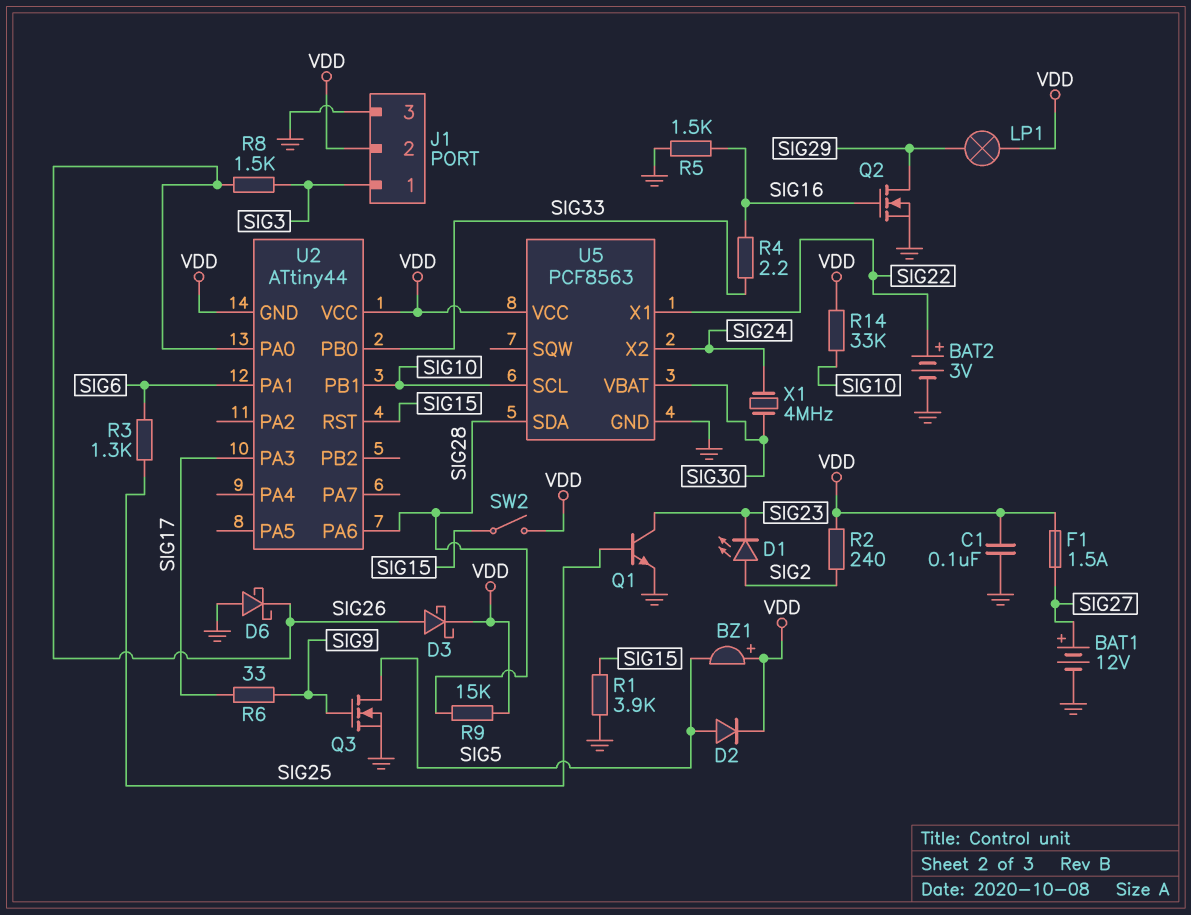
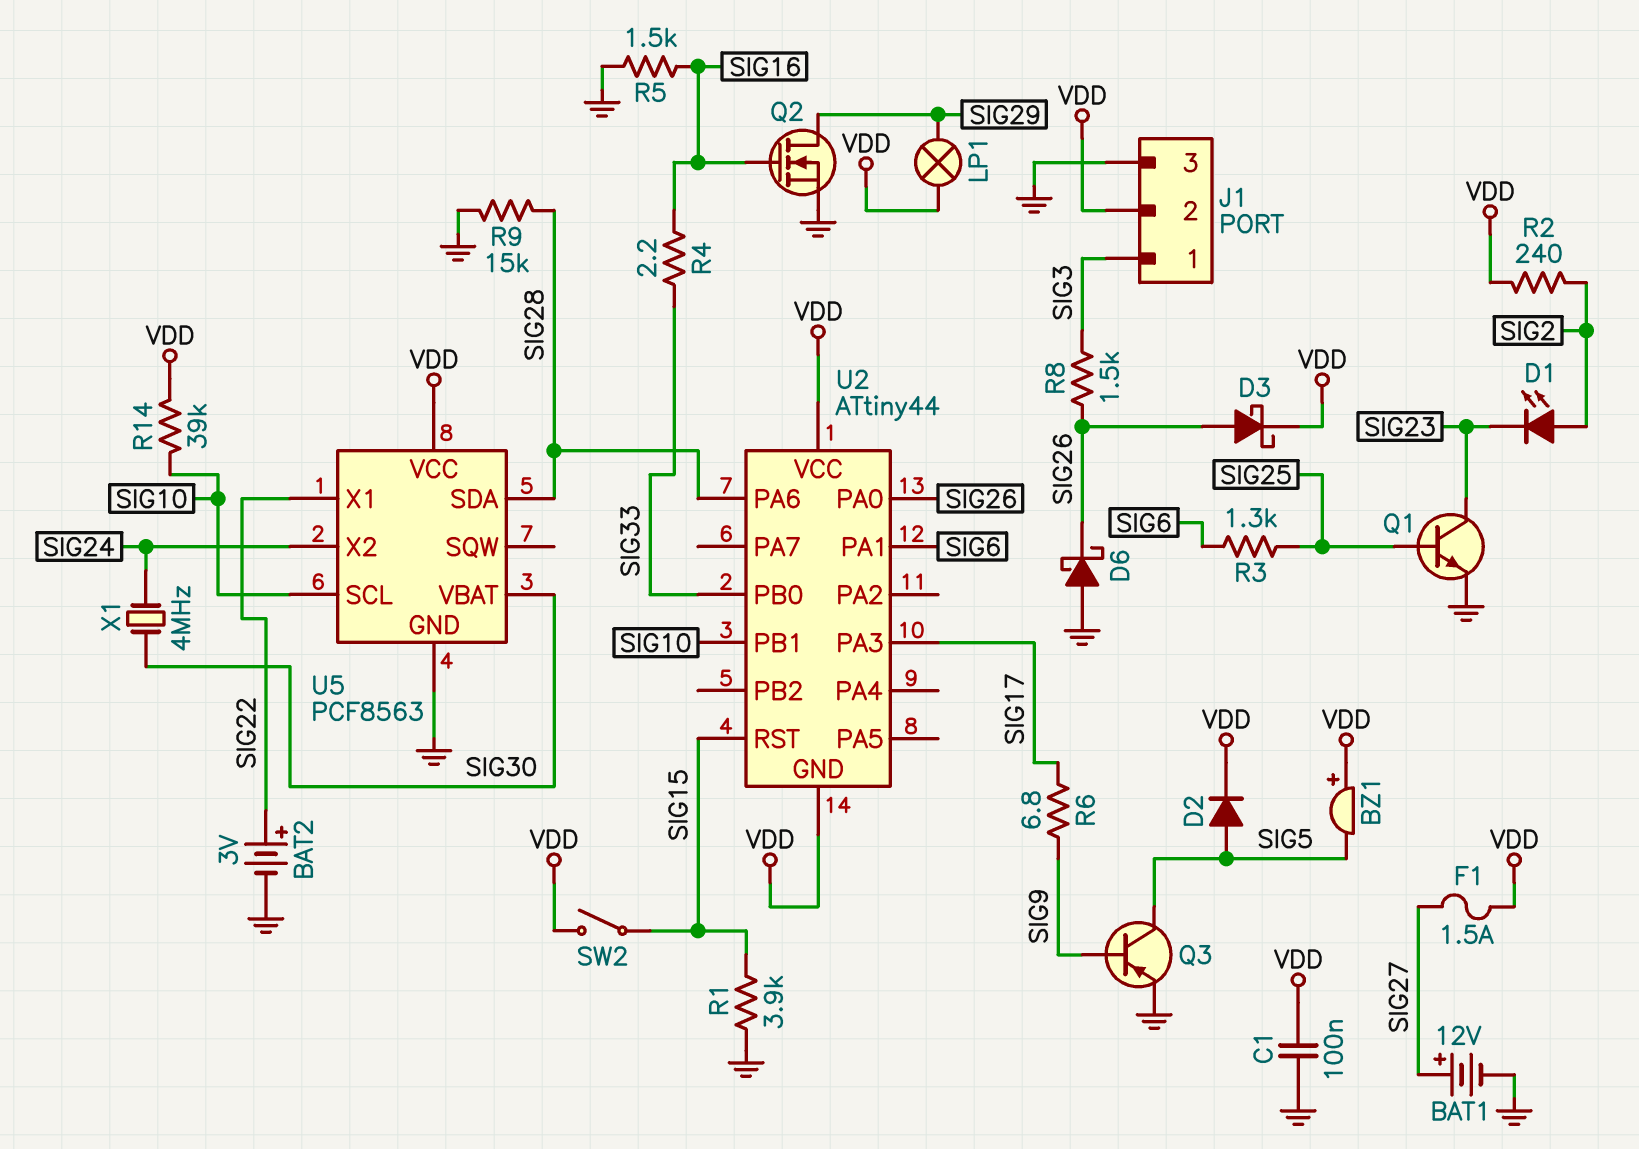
Q3: NMOS (G SIG9, D SIG5, S GND) -> PNP (B SIG9, C SIG5, E GND)
R6: 33 (SIG9, SIG17) -> 6.8 (SIG9, SIG17)
R9: 15k (SIG28, VDD) -> 15k (GND, SIG28)
R14: 33k (SIG10, VDD) -> 39k (SIG10, VDD)

